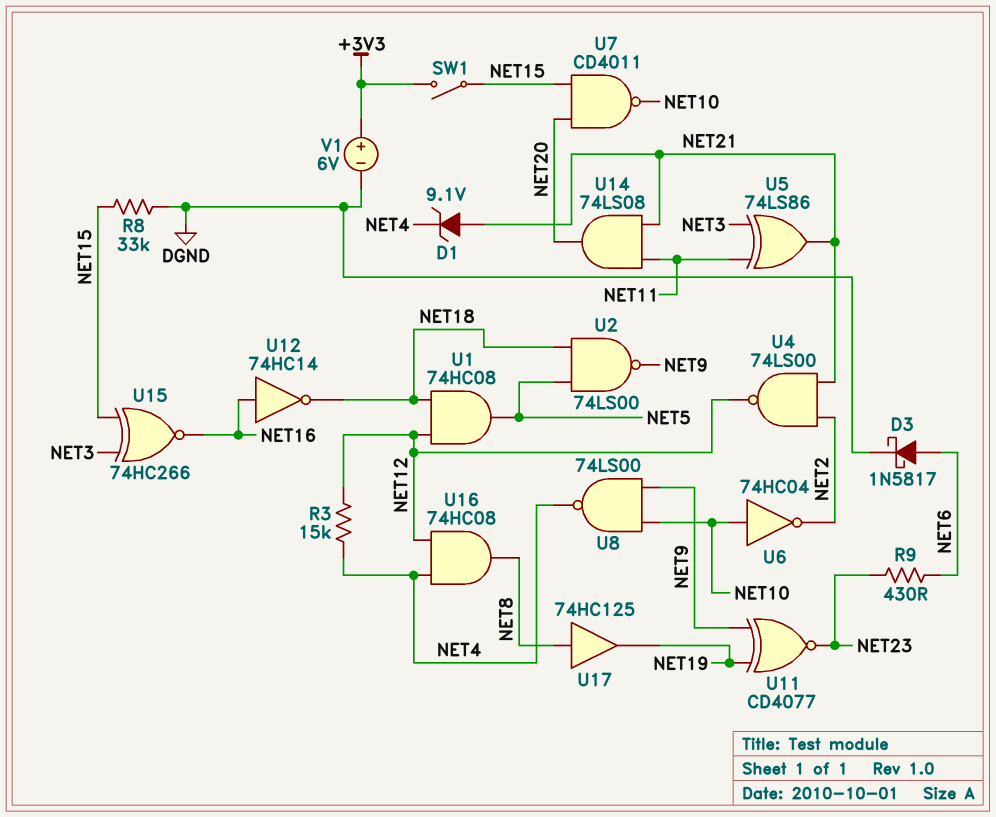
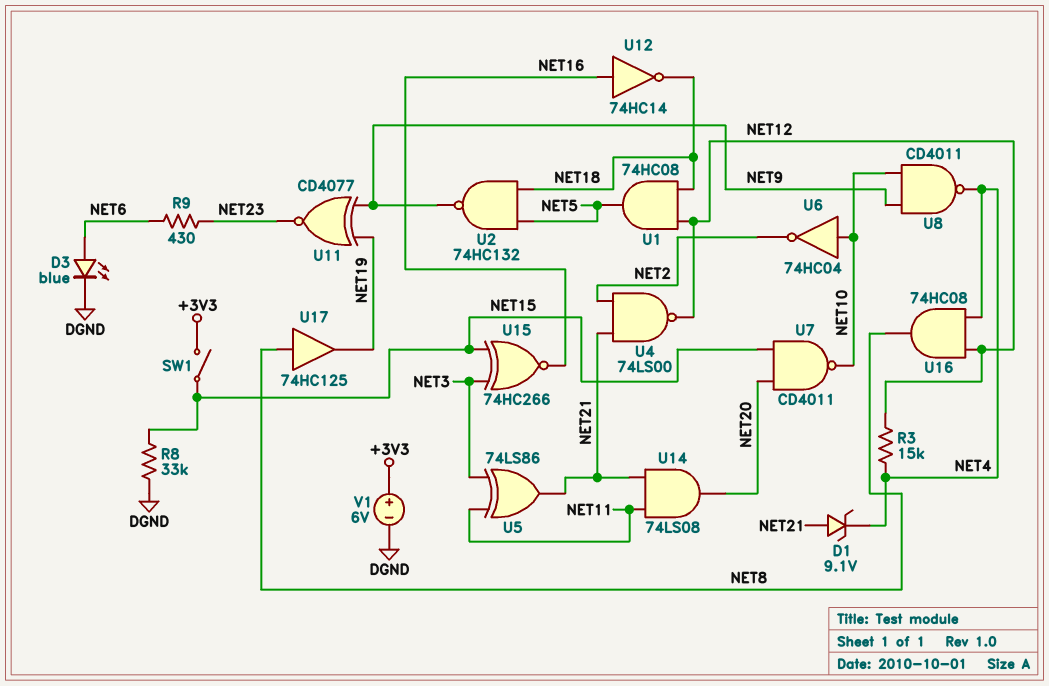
D3: schottky 1N5817 (A NET6, K DGND) -> LED blue (A NET6, K DGND)
U2: NAND 74LS00 (in NET5, in NET18, out NET9) -> NAND 74HC132 (in NET5, in NET18, out NET9)
U8: NAND 74LS00 (in NET9, in NET10, out NET4) -> NAND CD4011 (in NET9, in NET10, out NET4)

